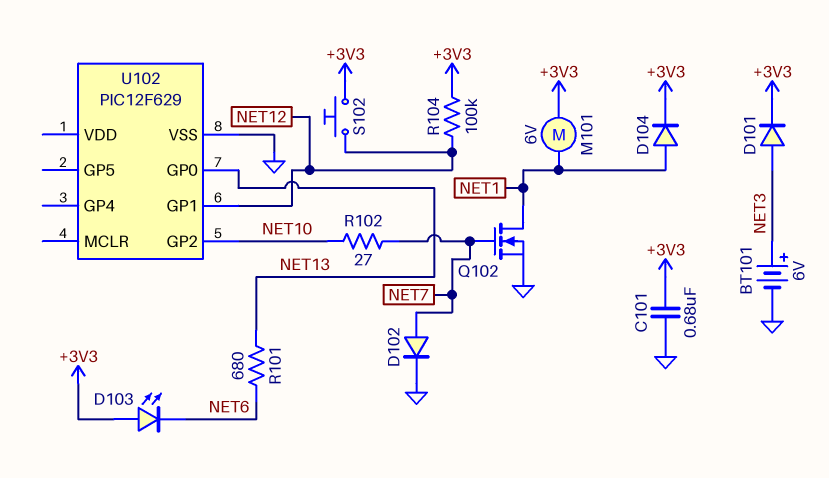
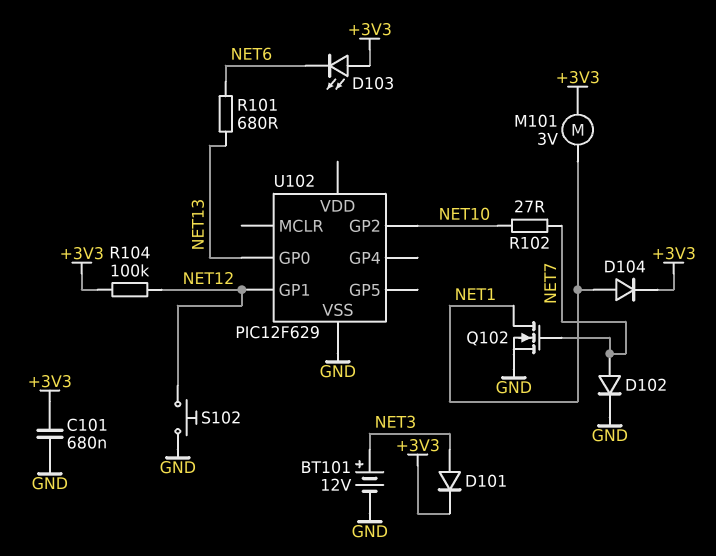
BT101: 6V (plus NET3, minus GND) -> 12V (plus NET3, minus GND)
M101: motor 6V (+3V3, NET1) -> motor 3V (+3V3, NET1)
S102: button (+3V3, NET12) -> button (GND, NET12)

